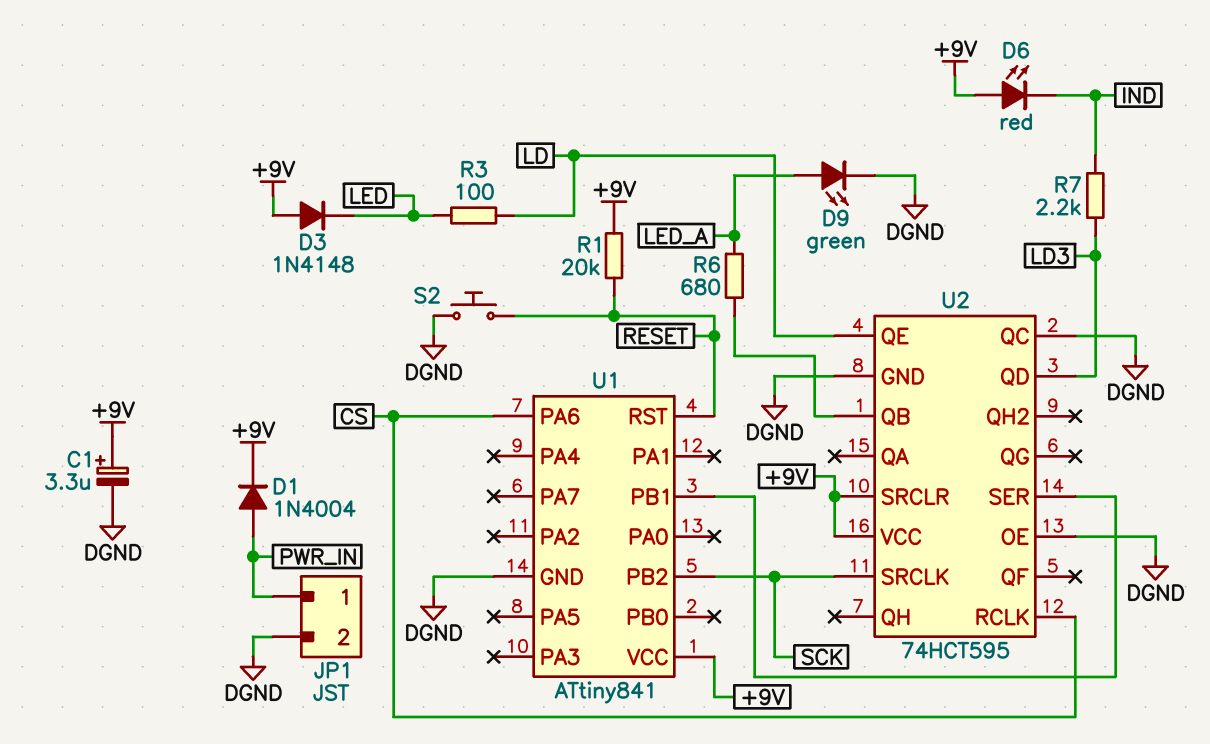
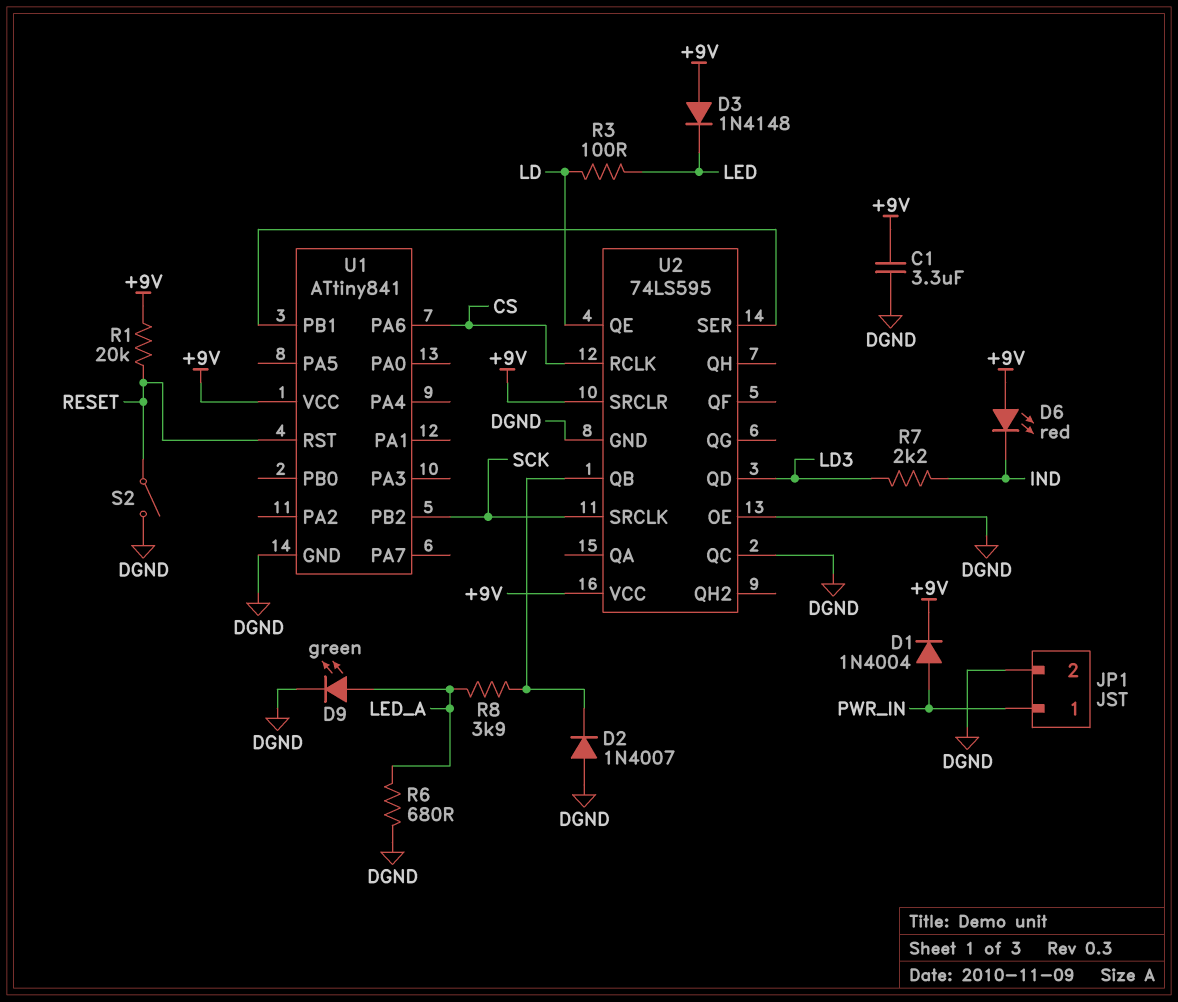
C1: 3.3uF (plus +9V, minus DGND) -> 3.3uF (+9V, DGND)
D2: none -> diode 1N4007 (A DGND, K U2/QB)
R6: 680 (LED_A, U2/QB) -> 680 (DGND, LED_A)
R8: none -> 3.9k (LED_A, U2/QB)
S2: button (DGND, RESET) -> switch (DGND, RESET)
U2: 74HCT595 -> 74LS595

